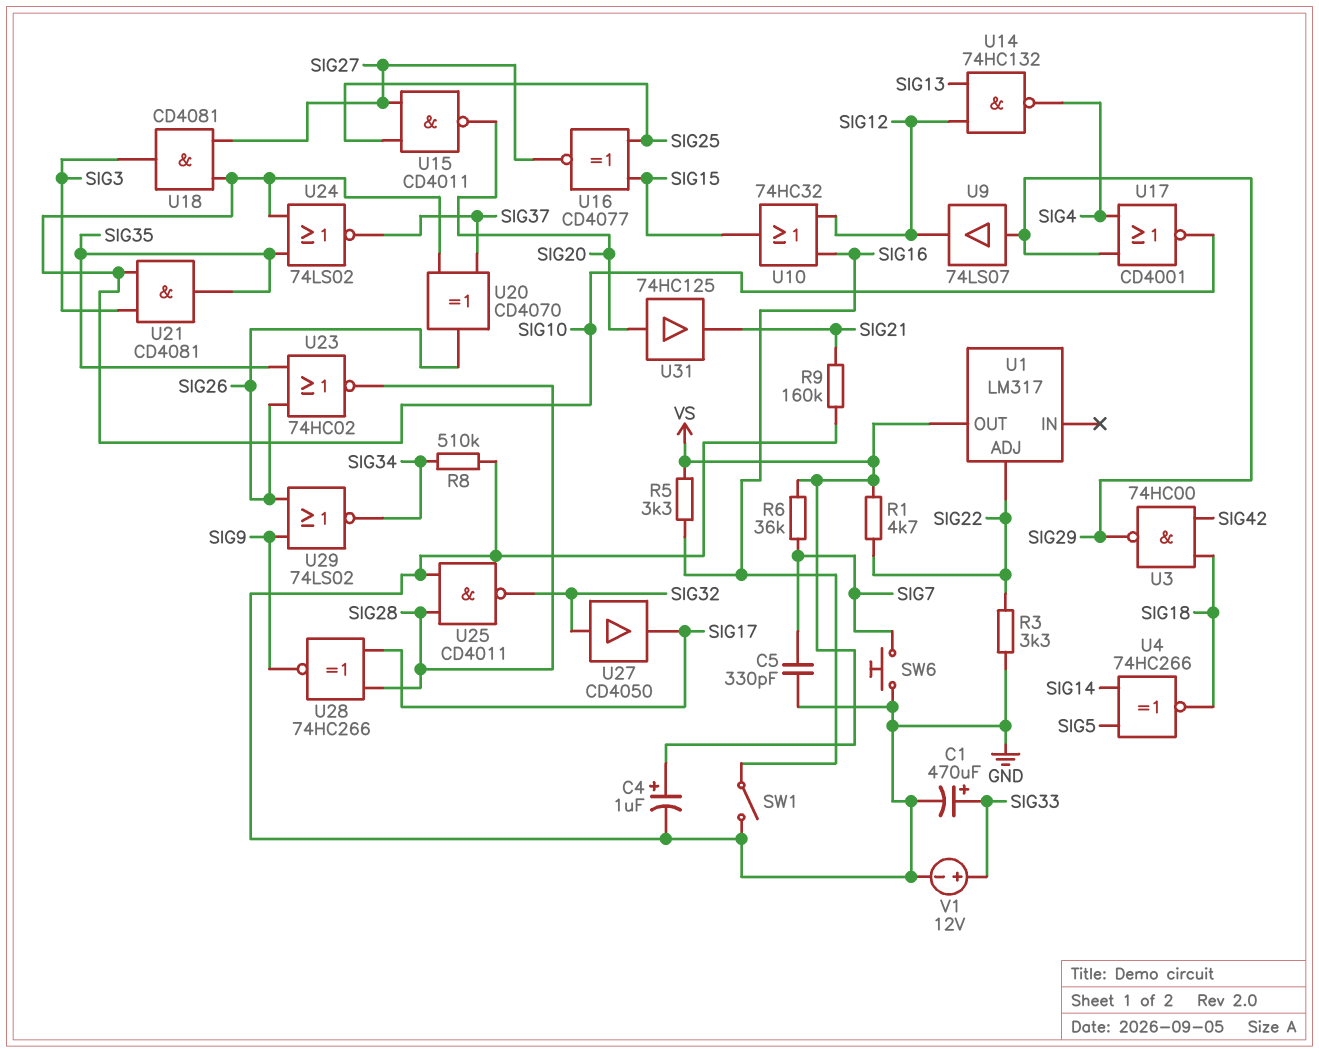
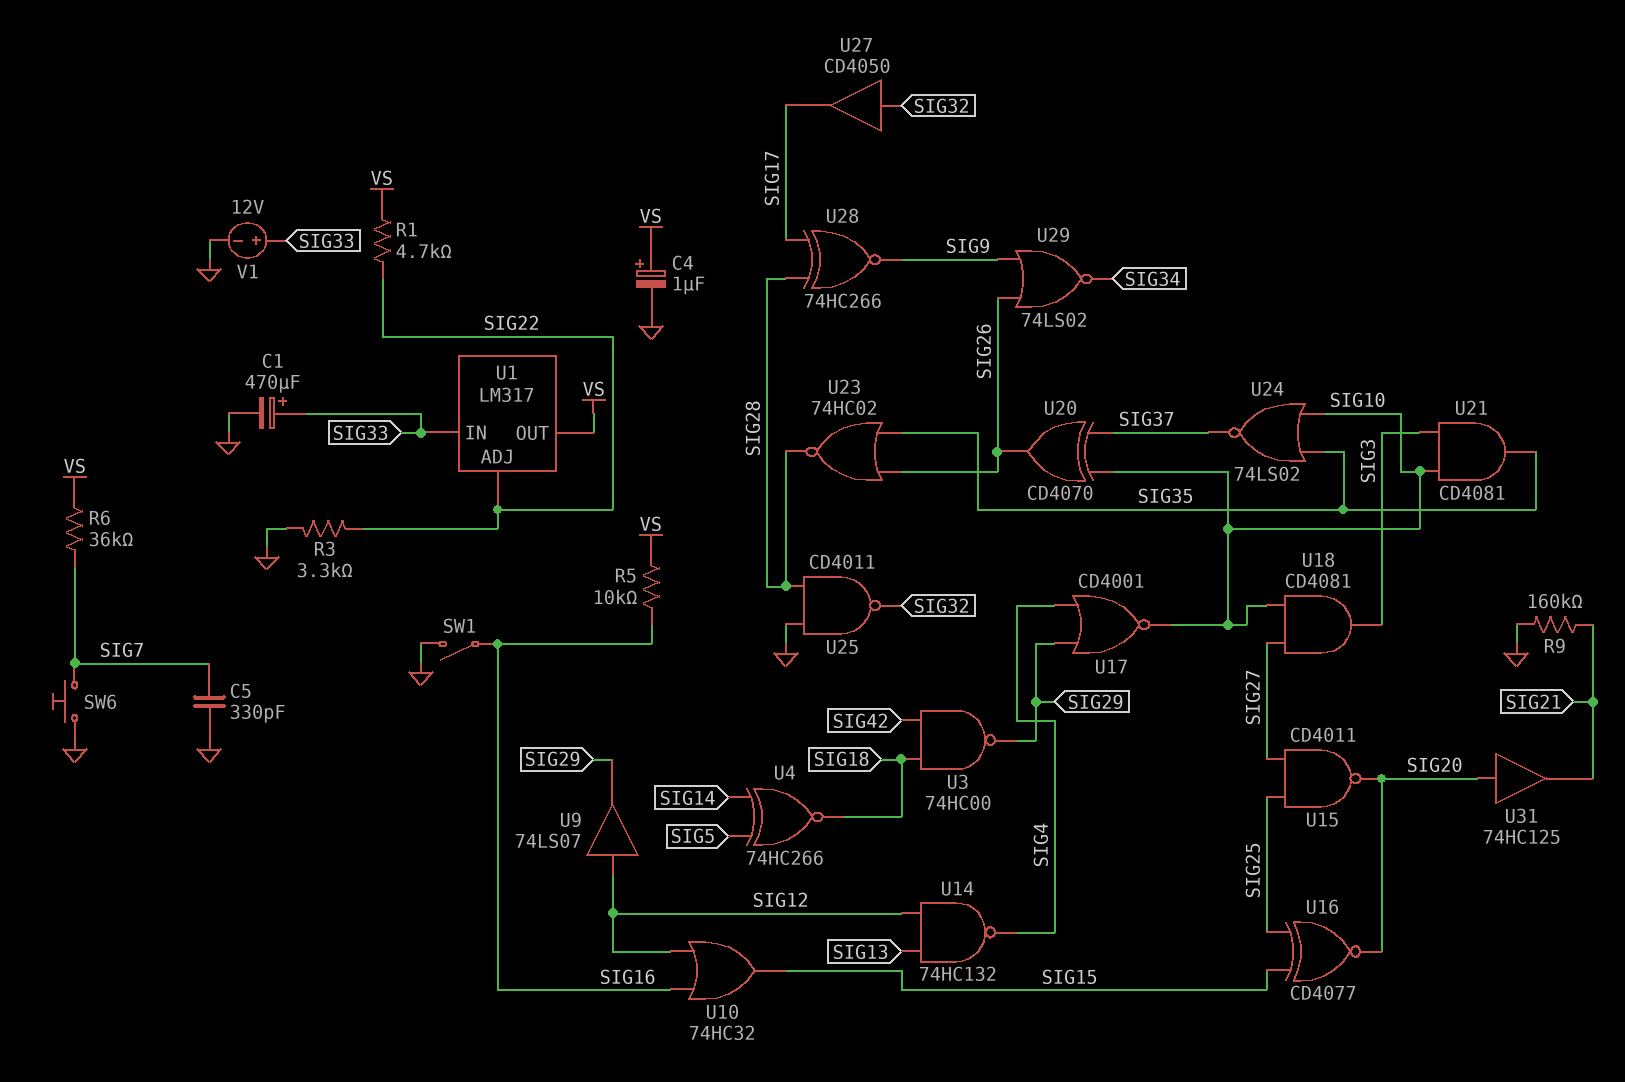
R5: 3.3k (SIG16, VS) -> 10k (SIG16, VS)
R8: 510k (GND, SIG34) -> none
U1 pin IN: none -> SIG33
U9: buffer 74LS07 (in SIG29, out SIG12) -> buffer 74LS07 (in SIG12, out SIG29)
U16: XNOR CD4077 (in SIG15, in SIG25, out SIG27) -> XNOR CD4077 (in SIG15, in SIG25, out SIG20)

